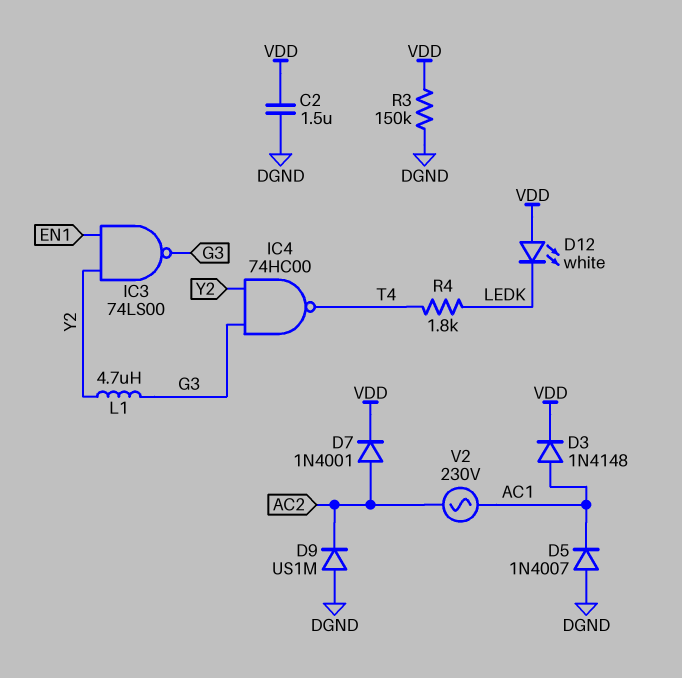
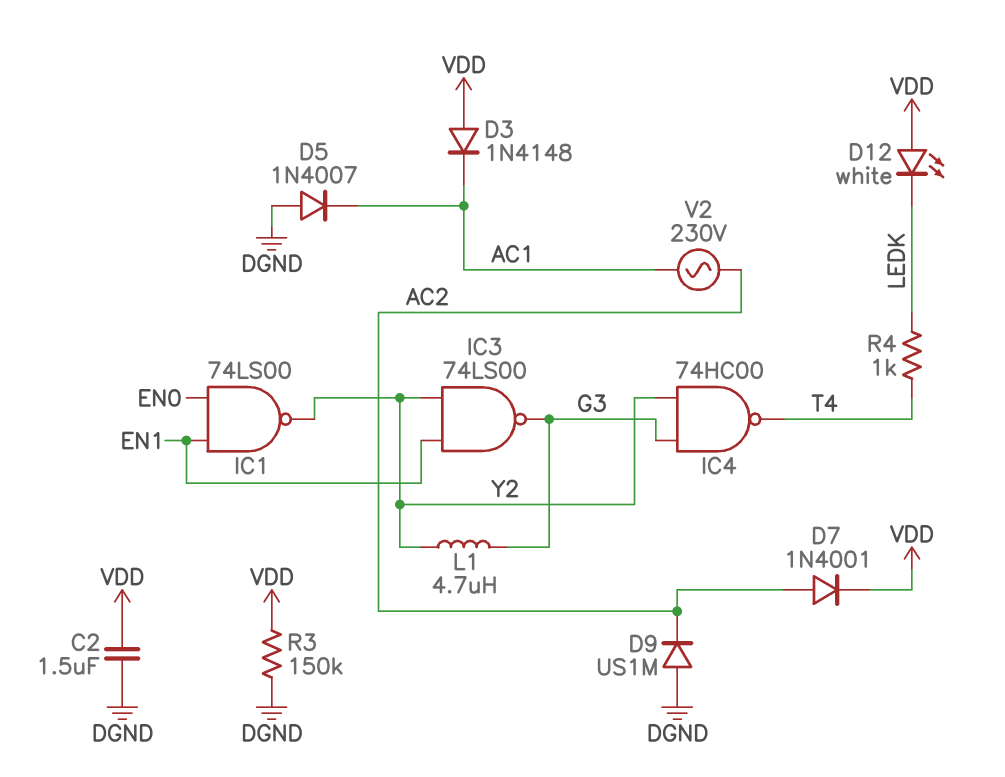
D3: diode 1N4148 (A AC1, K VDD) -> diode 1N4148 (A VDD, K AC1)
IC1: none -> NAND 74LS00 (in EN0, in EN1, out Y2)
R4: 1.8k (LEDK, T4) -> 1k (LEDK, T4)

